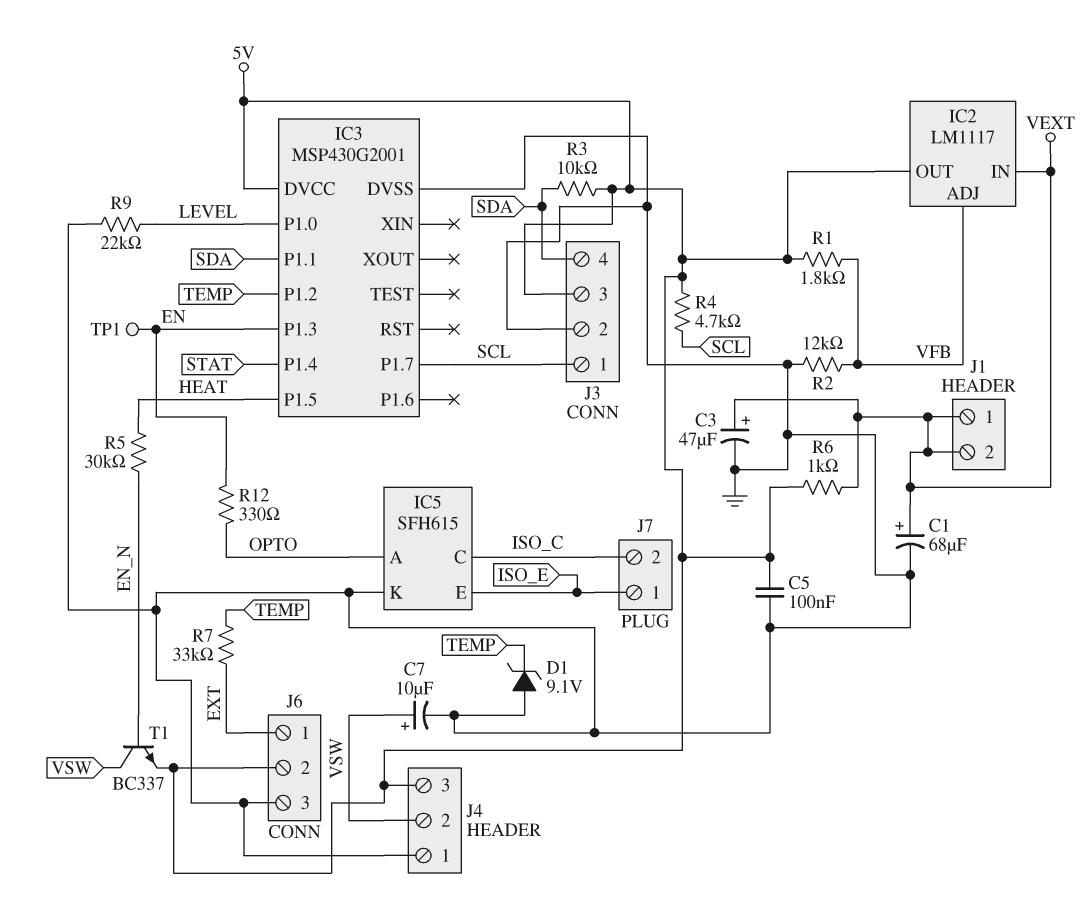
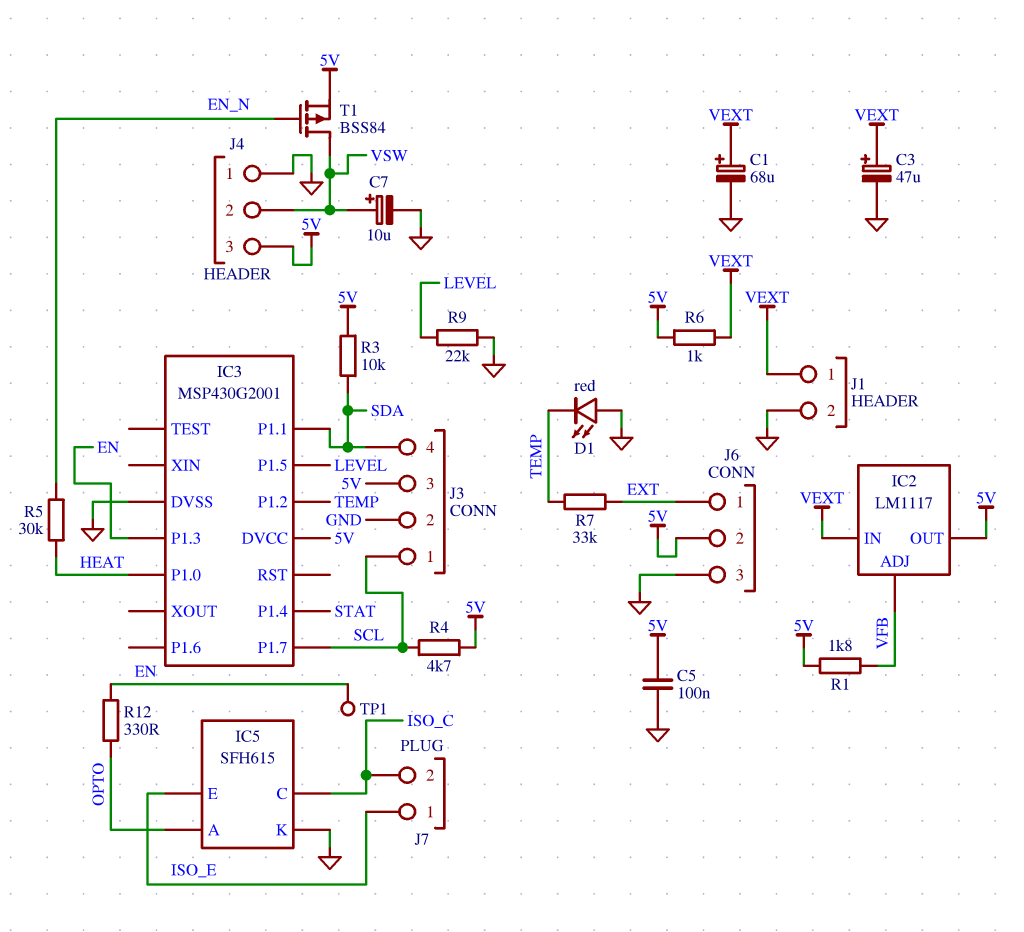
D1: zener 9.1V (A GND, K TEMP) -> LED red (A GND, K TEMP)
IC3 pin P1.0: LEVEL -> HEAT
IC3 pin P1.5: HEAT -> LEVEL
J1 pin 2: VEXT -> GND
R2: 12k (GND, VFB) -> none
T1: NPN BC337 (B EN_N, C VSW, E 5V) -> PMOS BSS84 (G EN_N, D VSW, S 5V)

